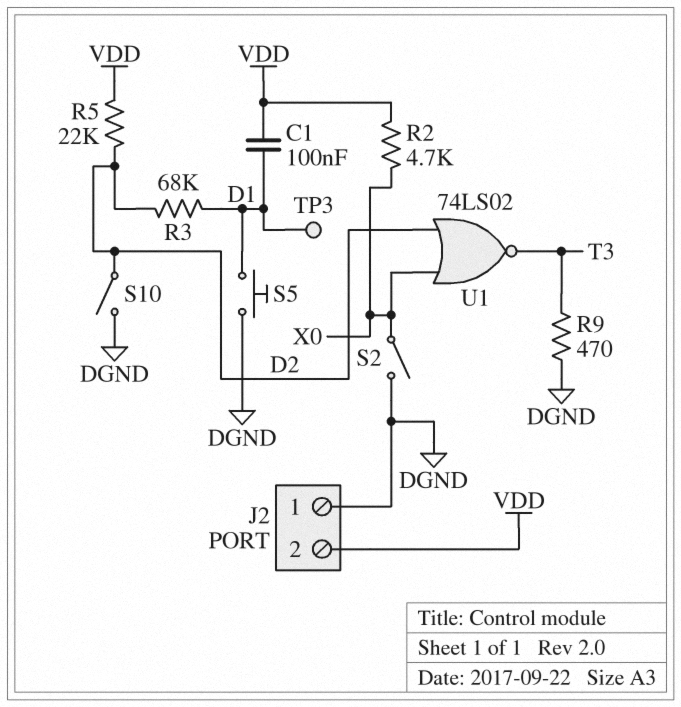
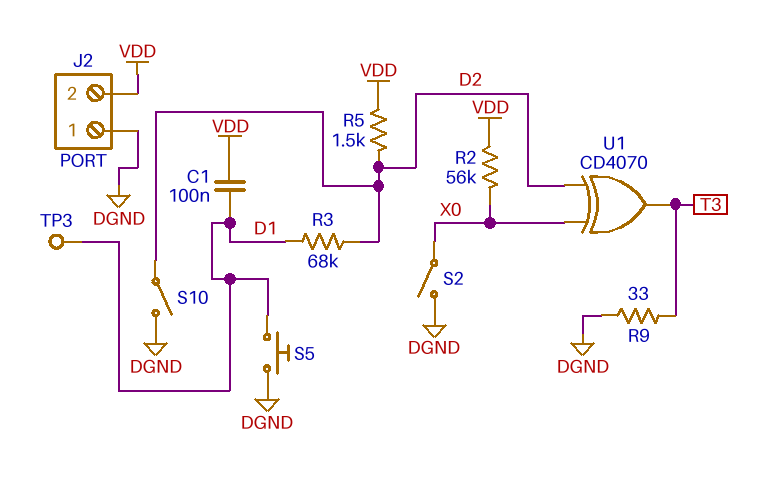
R2: 4.7k (VDD, X0) -> 56k (VDD, X0)
R5: 22k (D2, VDD) -> 1.5k (D2, VDD)
R9: 470 (DGND, T3) -> 33 (DGND, T3)
U1: NOR 74LS02 (in D2, in X0, out T3) -> XOR CD4070 (in D2, in X0, out T3)

